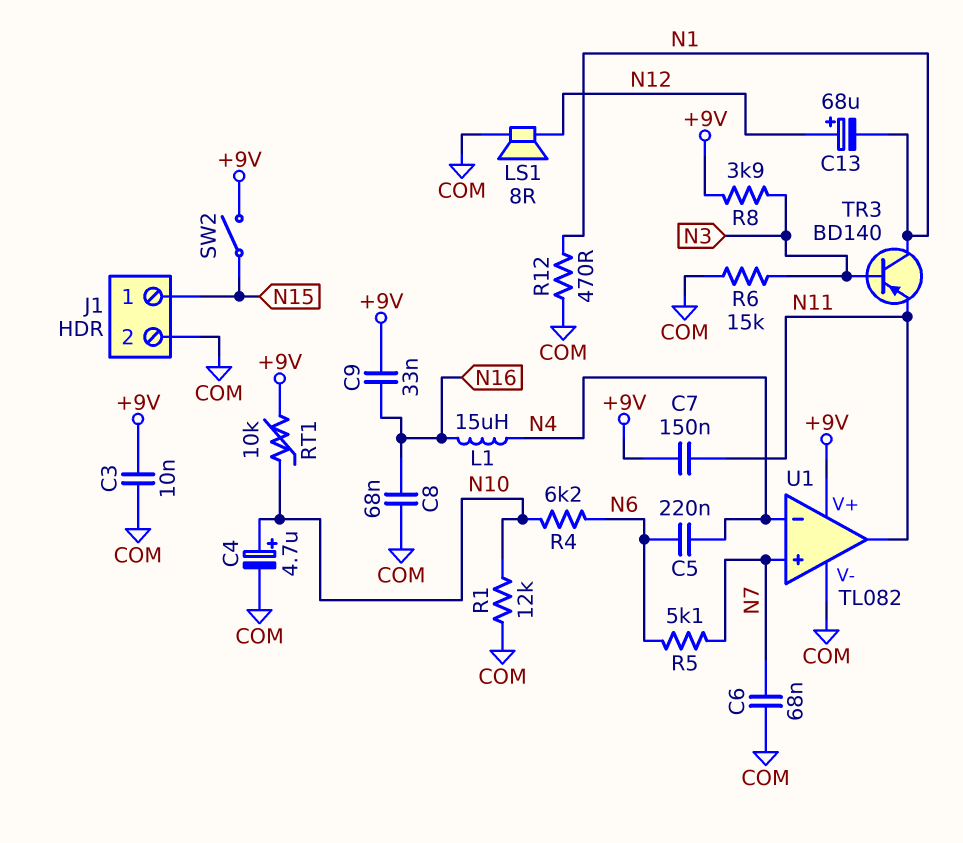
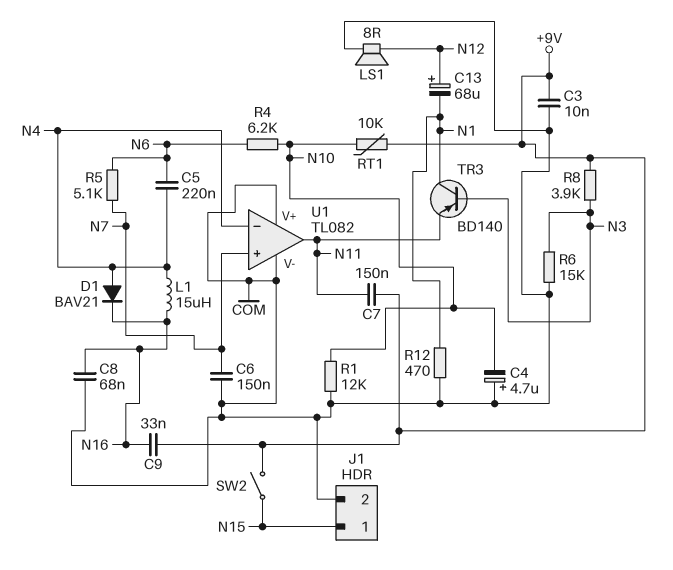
C4: 4.7uF (plus N10, minus COM) -> 4.7uF (plus COM, minus N10)
C6: 68nF (COM, N7) -> 150nF (COM, N7)
D1: none -> diode BAV21 (A N4, K N16)
U1 pin V+: +9V -> COM

